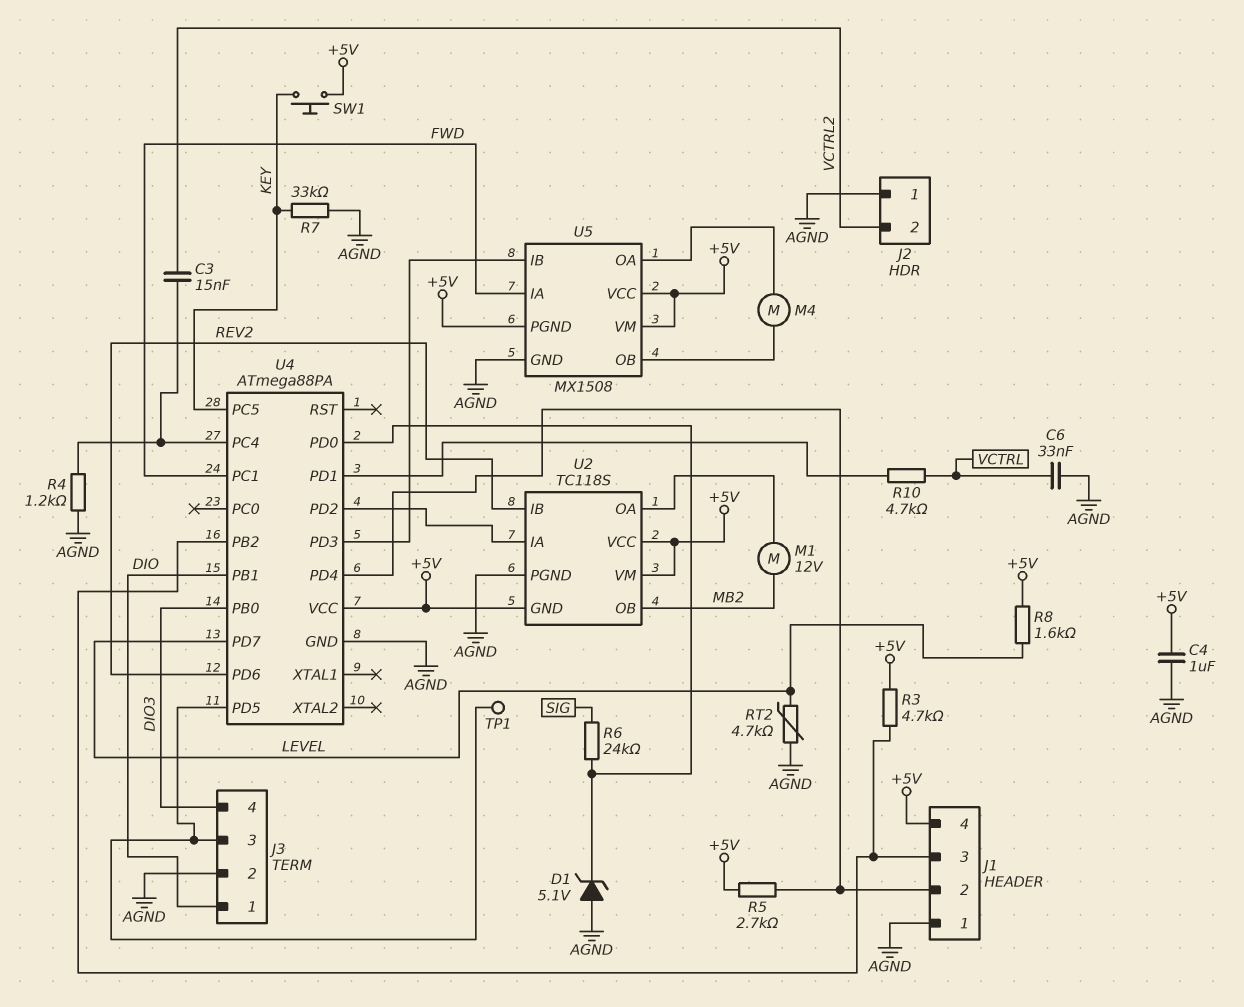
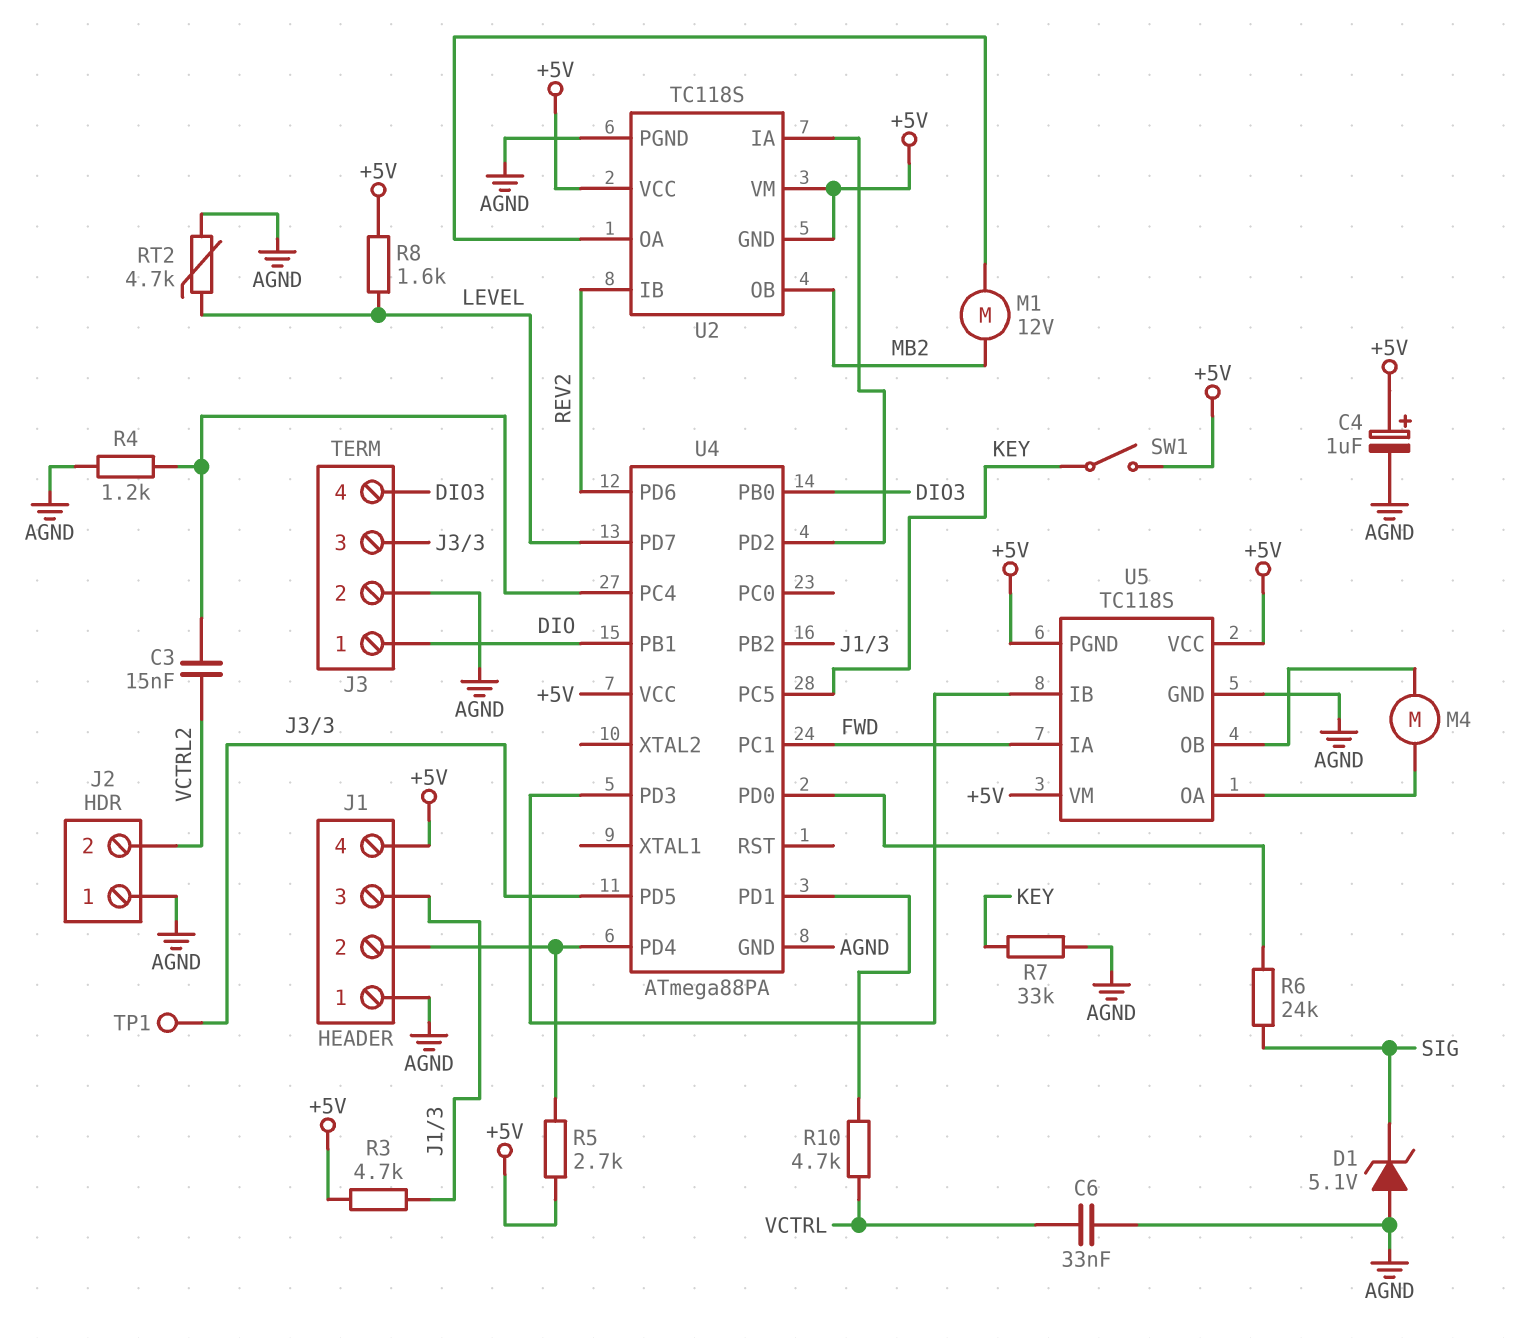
C4: 1uF (+5V, AGND) -> 1uF (plus +5V, minus AGND)
D1: zener 5.1V (A AGND, K U4/PD0) -> zener 5.1V (A AGND, K SIG)
SW1: button (+5V, KEY) -> switch (+5V, KEY)
U5: MX1508 -> TC118S

